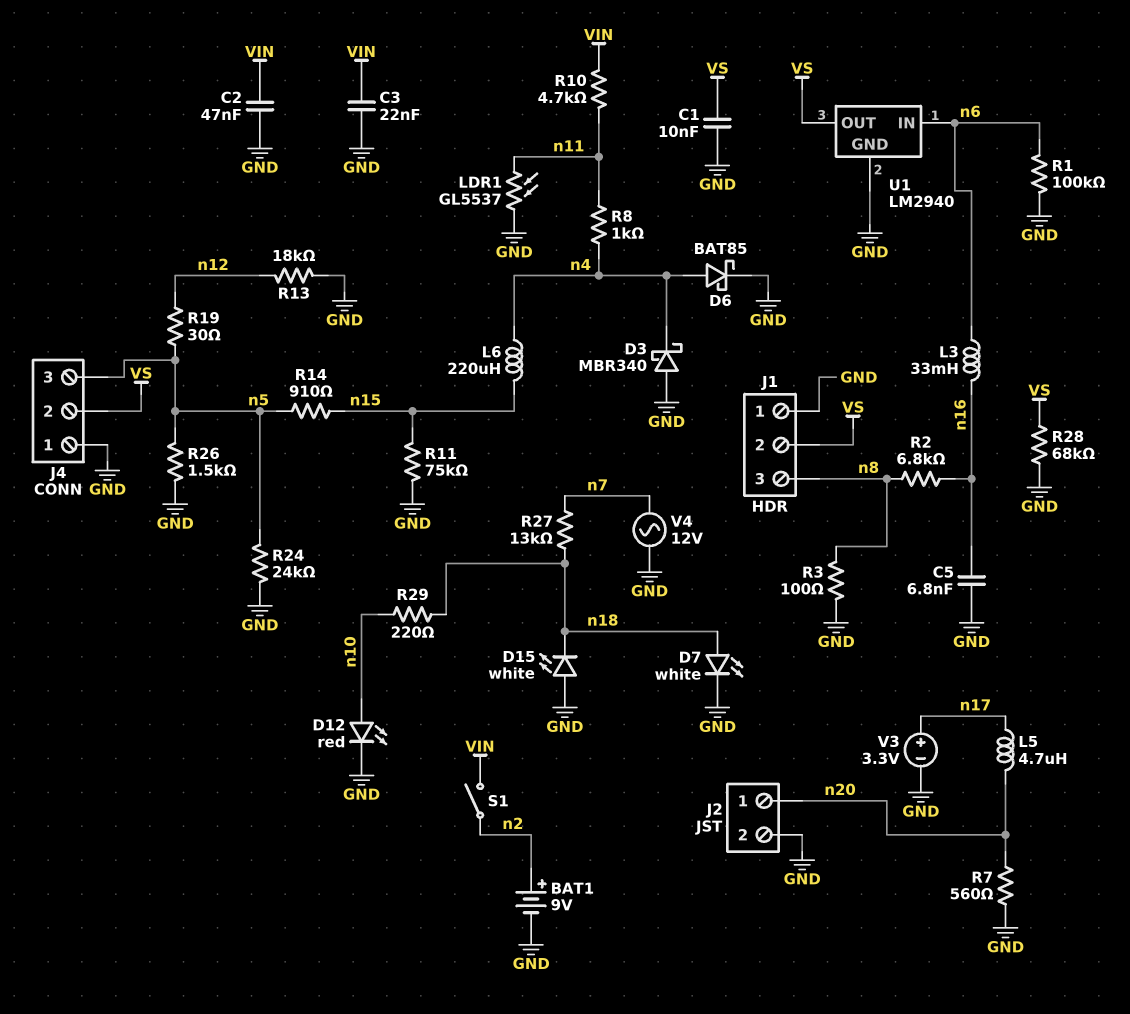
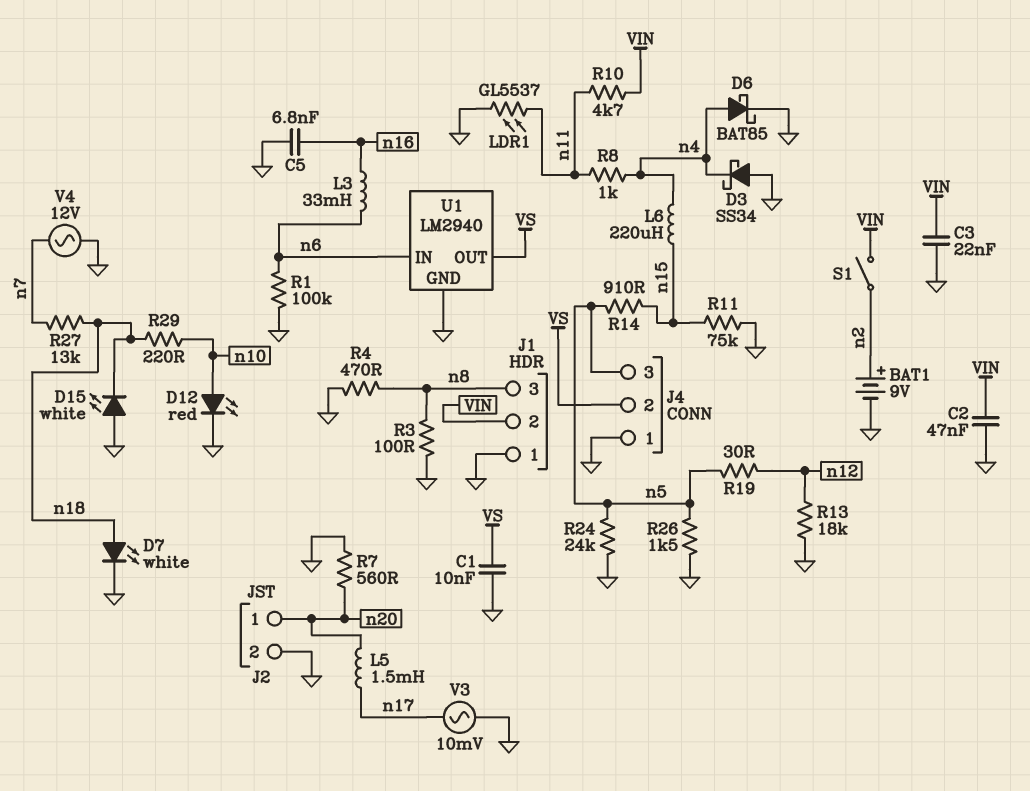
D3: schottky MBR340 (A GND, K n4) -> schottky SS34 (A GND, K n4)
J1 pin 2: VS -> VIN
L5: 4.7uH (n17, n20) -> 1.5mH (n17, n20)
R2: 6.8k (n8, n16) -> none
R4: none -> 470 (GND, n8)
R28: 68k (GND, VS) -> none
V3: 3.3V (plus n17, minus GND) -> AC 10mV (GND, n17)

